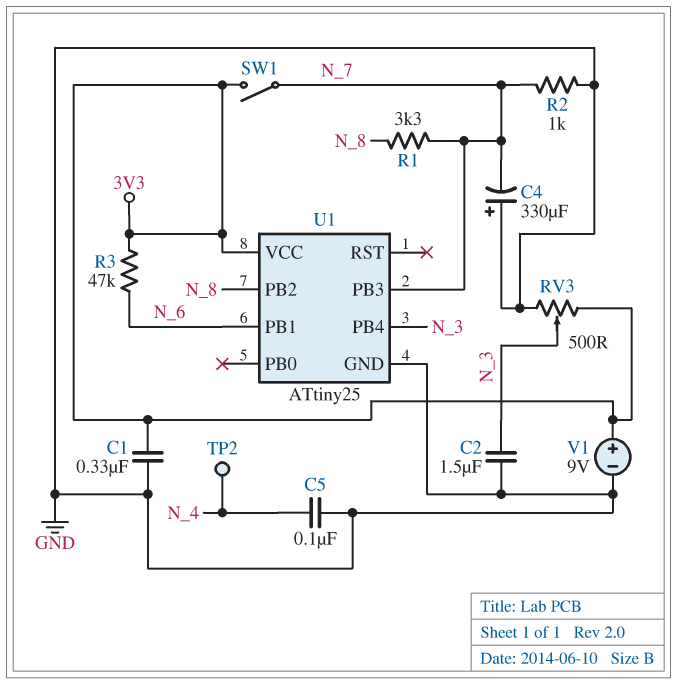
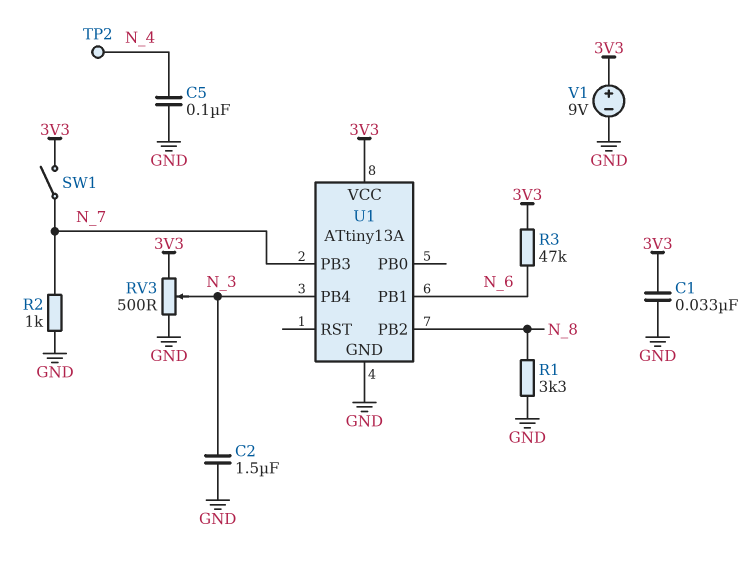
C1: 330nF (3V3, GND) -> 33nF (3V3, GND)
C4: 330uF (plus GND, minus N_7) -> none
R1: 3.3k (N_7, N_8) -> 3.3k (GND, N_8)
U1: ATtiny25 -> ATtiny13A

